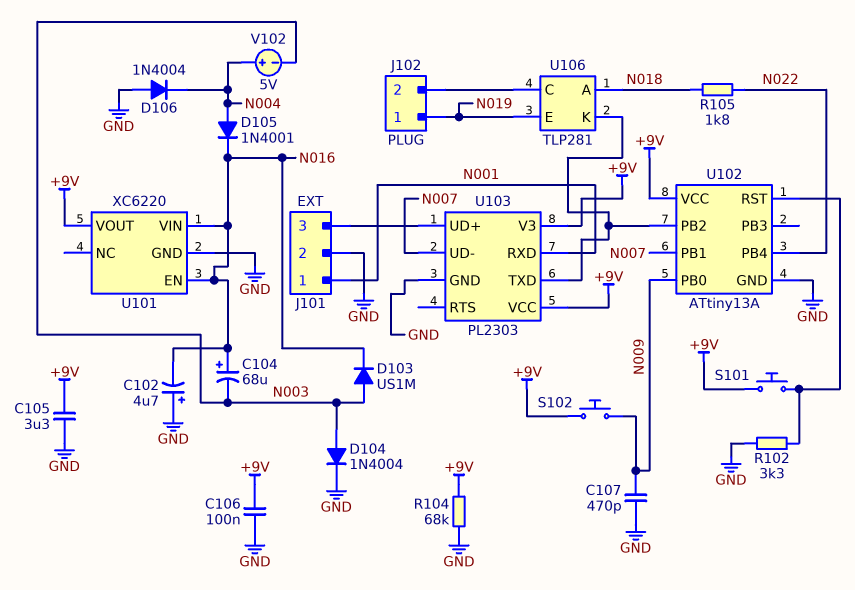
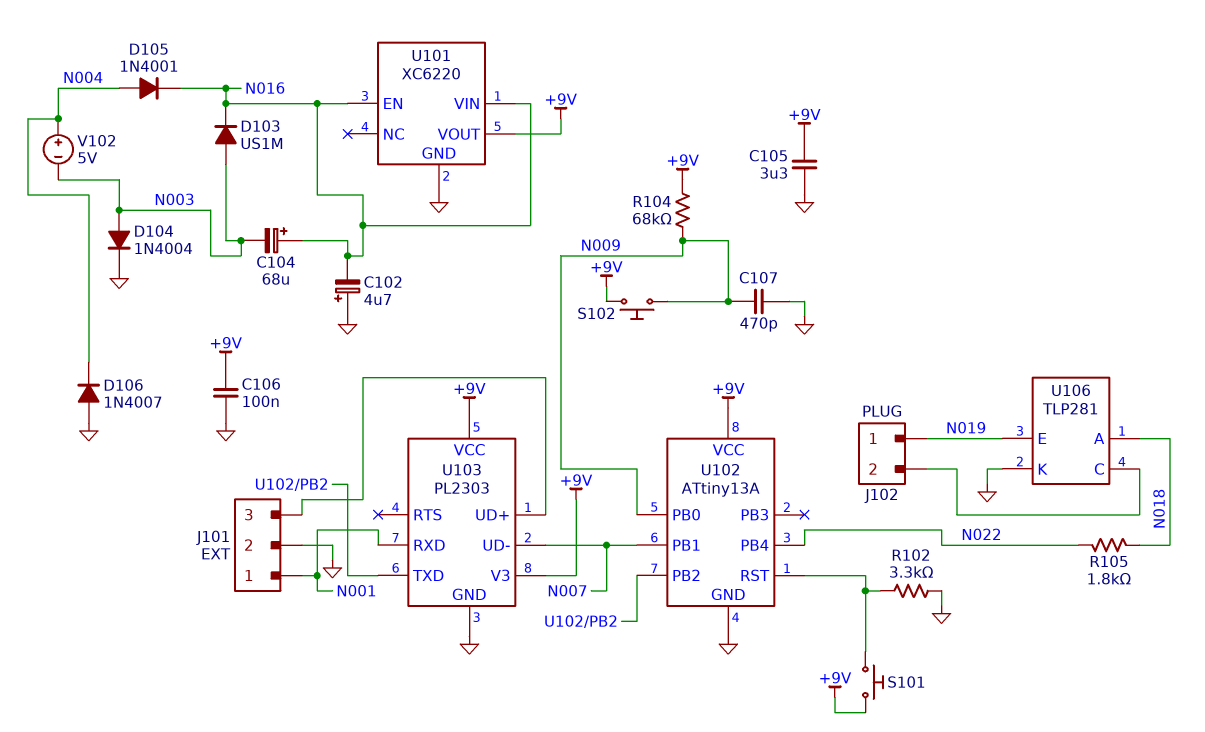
D106: diode 1N4004 (A GND, K N004) -> diode 1N4007 (A GND, K N004)
R104: 68k (+9V, GND) -> 68k (+9V, N009)
U106 pin K: U102/PB2 -> GND

